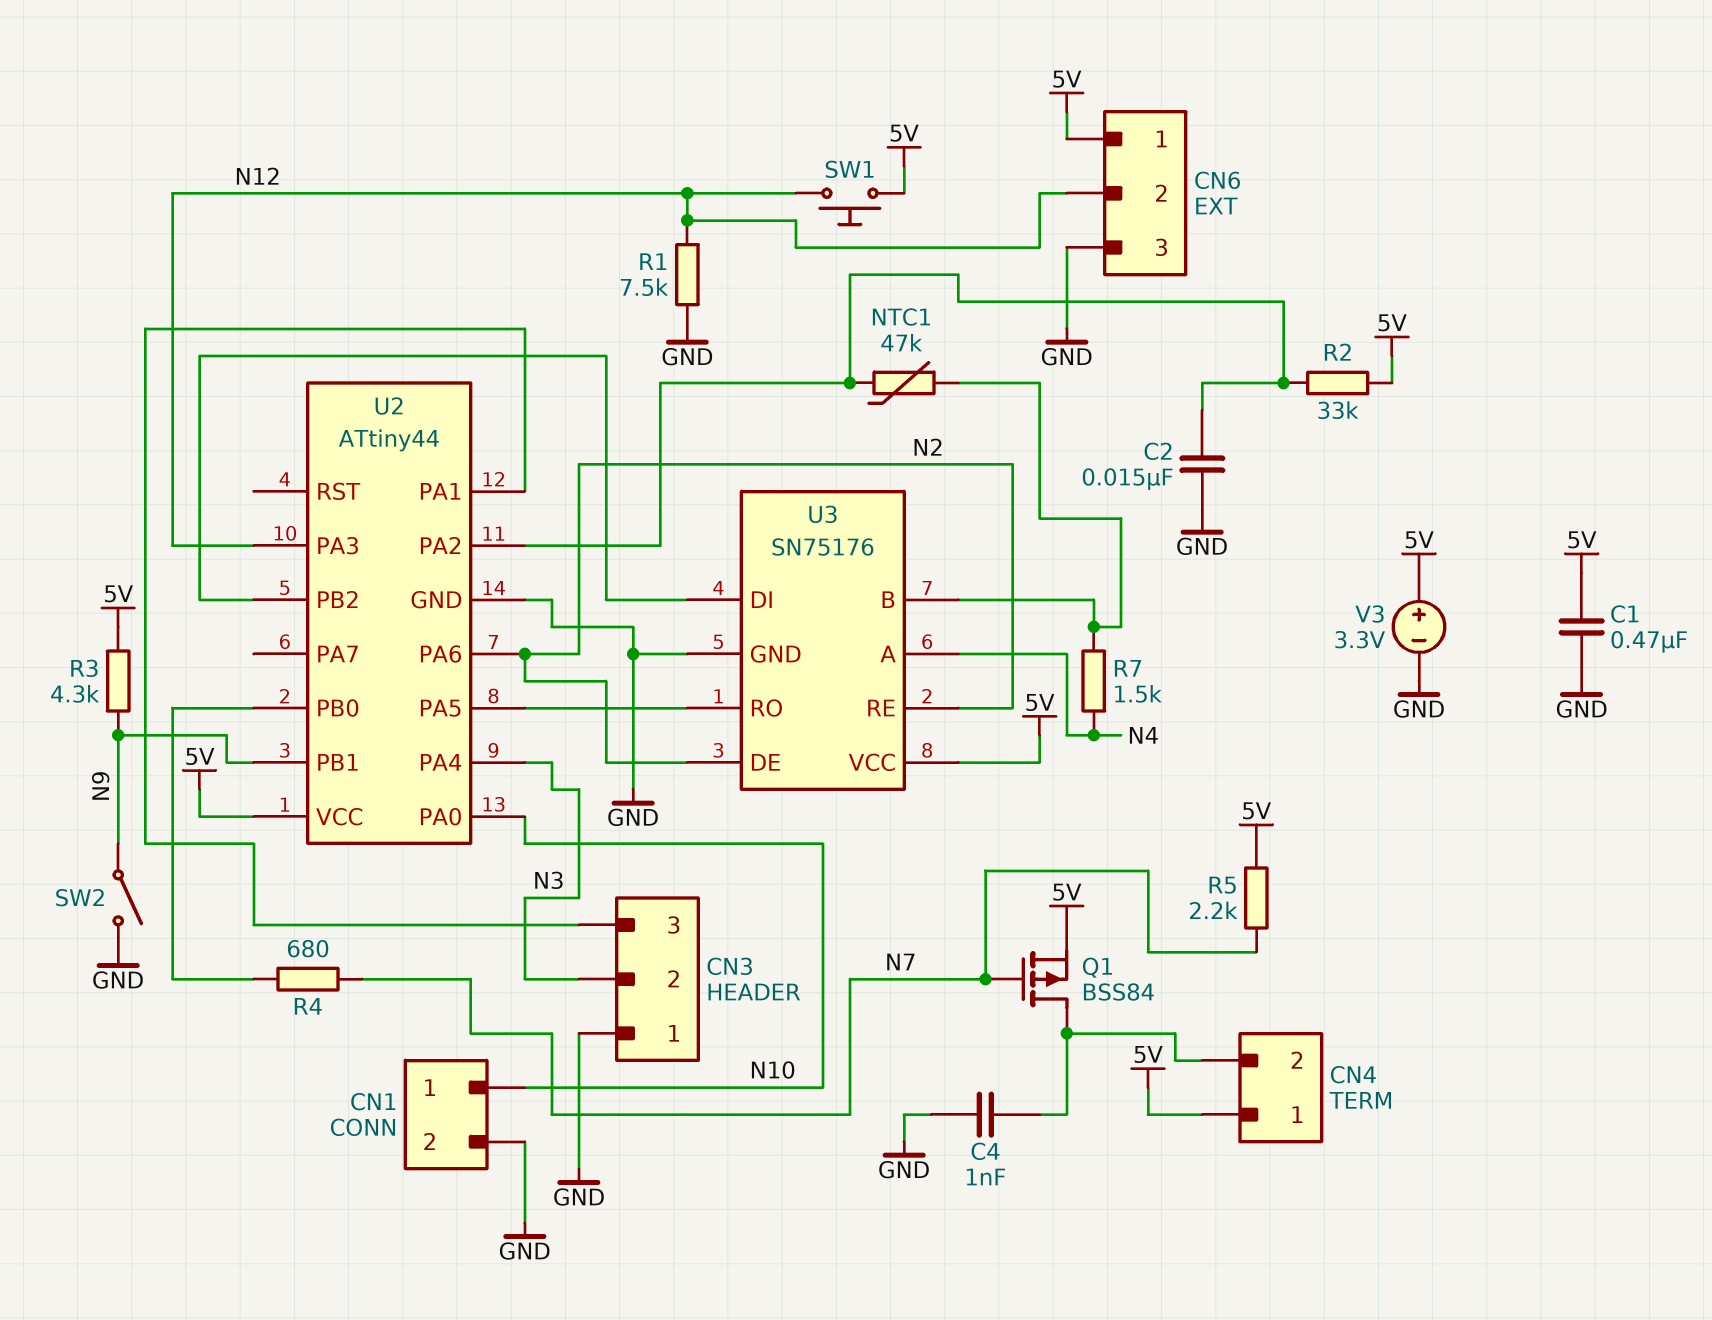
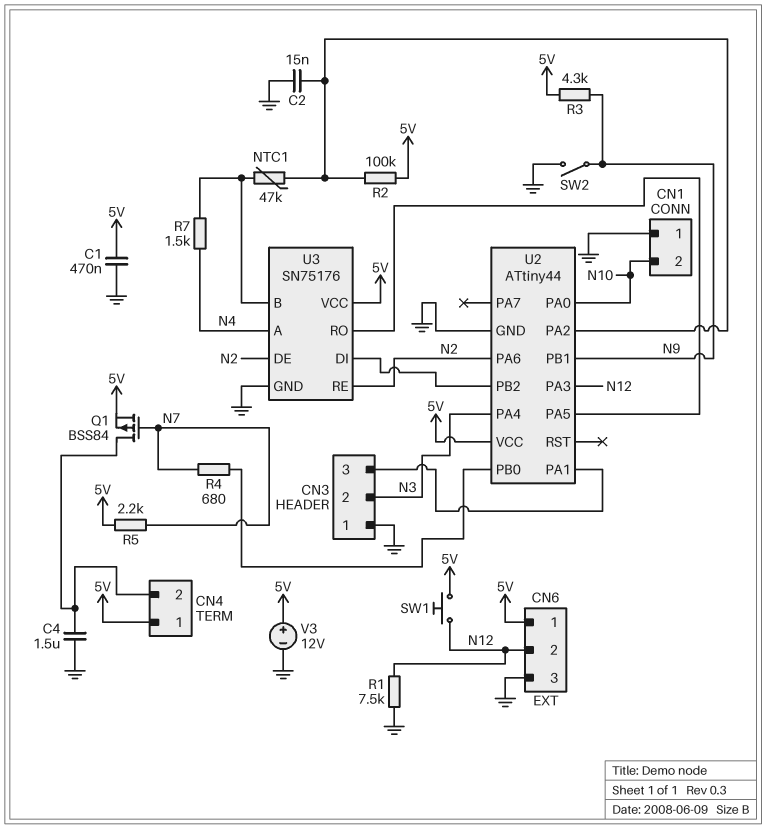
C4: 1nF (CN4/2, GND) -> 1.5uF (CN4/2, GND)
CN1 pin 1: N10 -> GND
CN1 pin 2: GND -> N10
R2: 33k (5V, U2/PA2) -> 100k (5V, U2/PA2)
V3: 3.3V (plus 5V, minus GND) -> 12V (plus 5V, minus GND)

